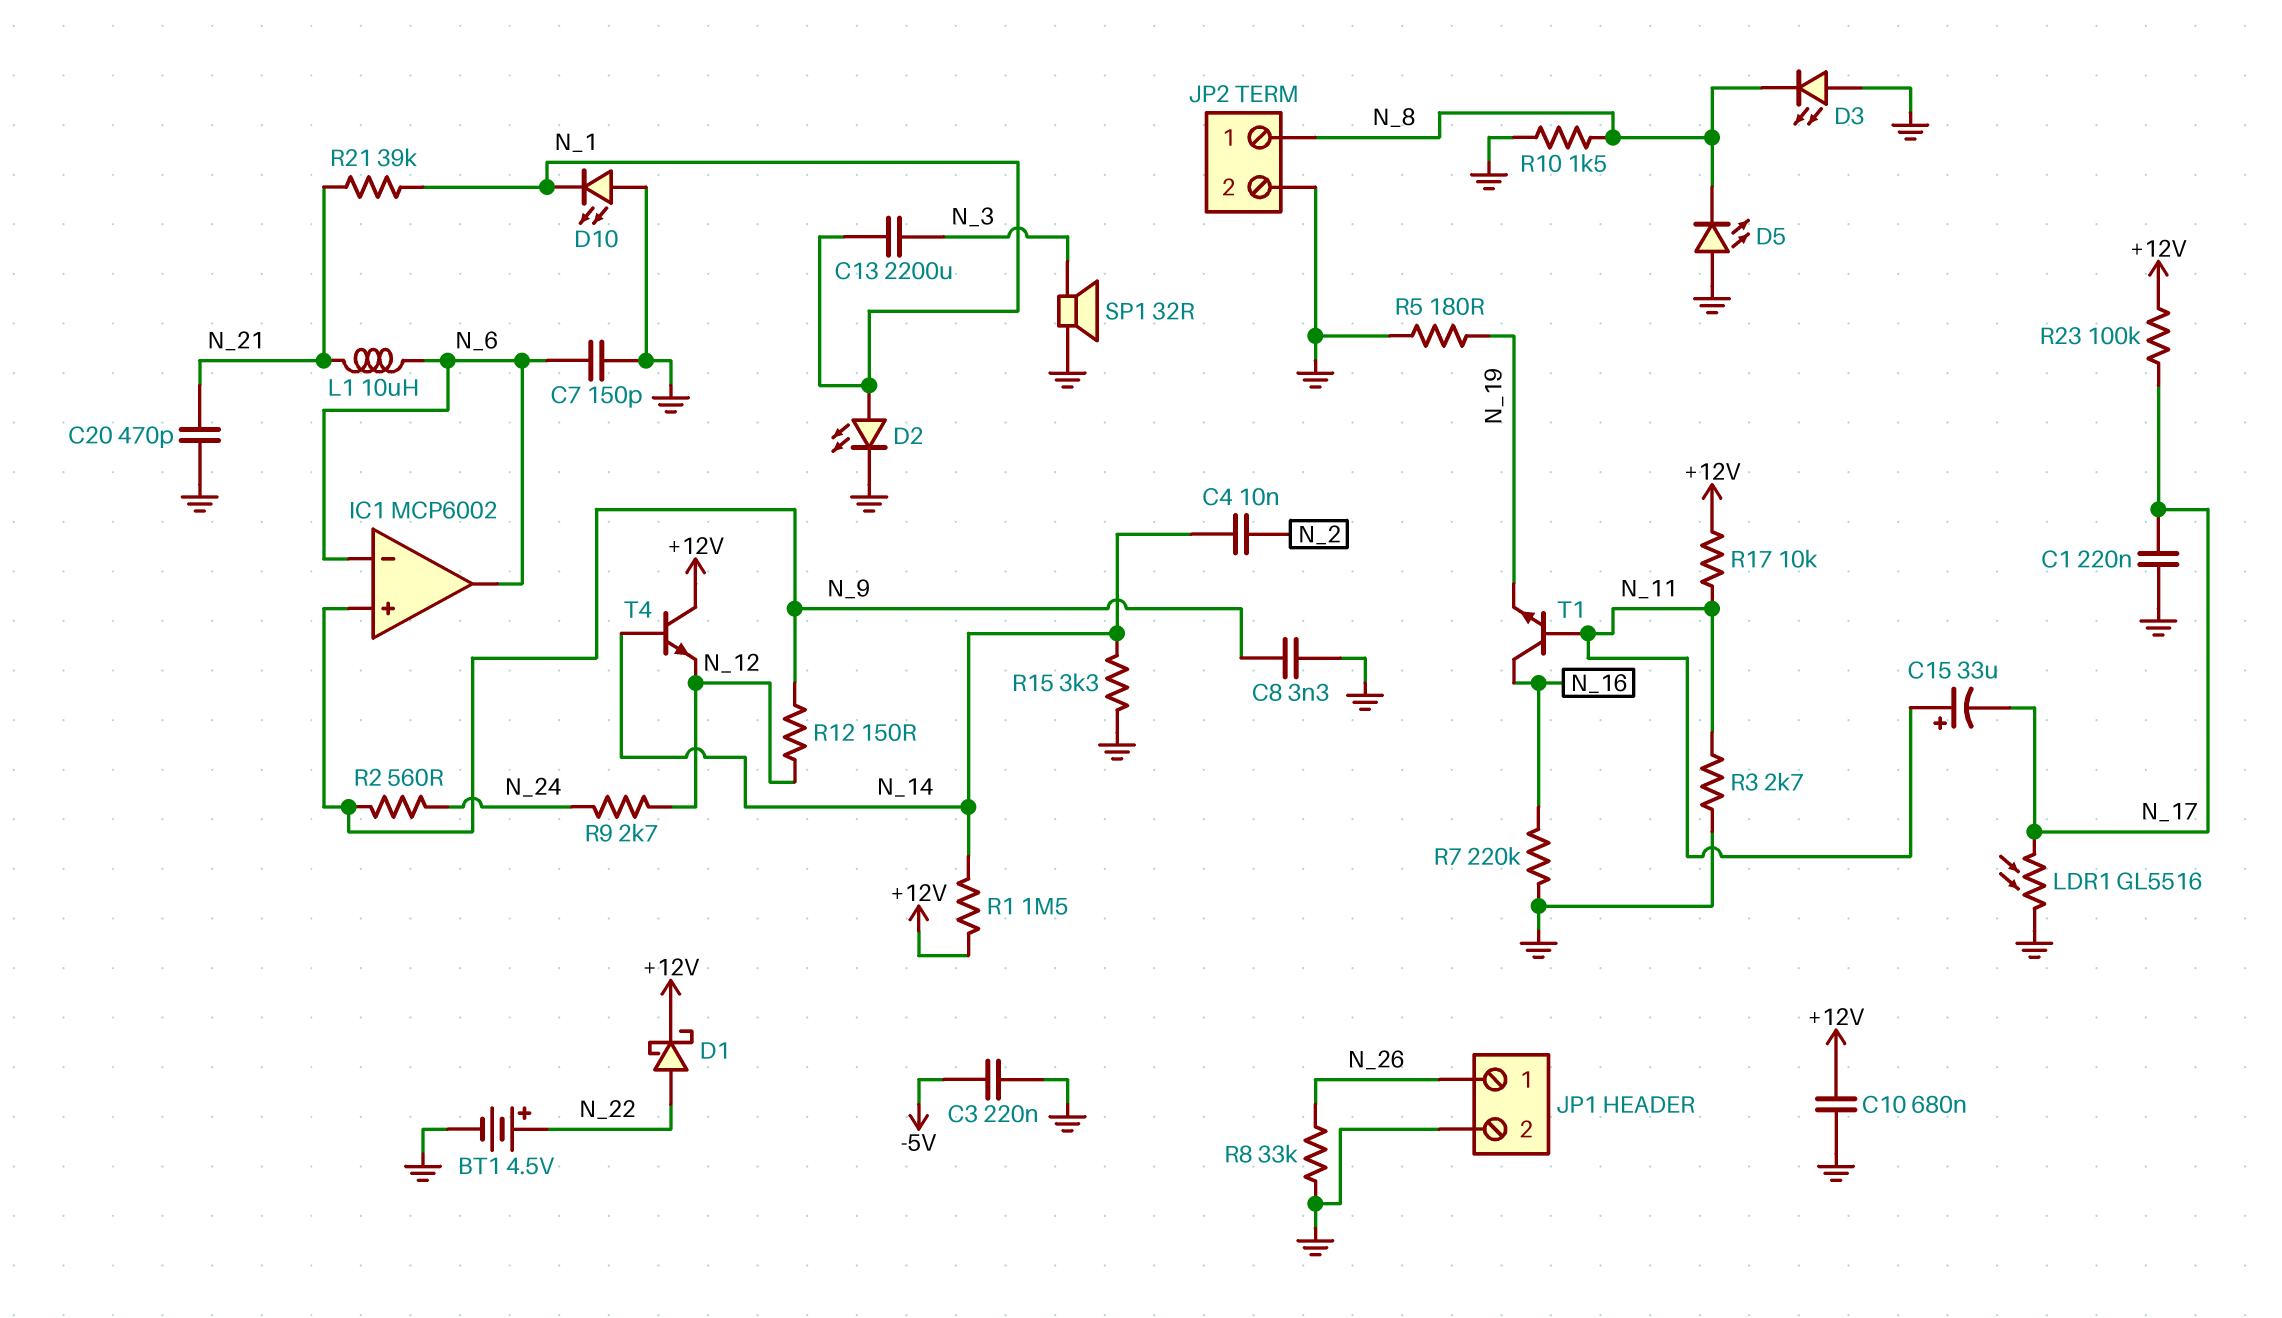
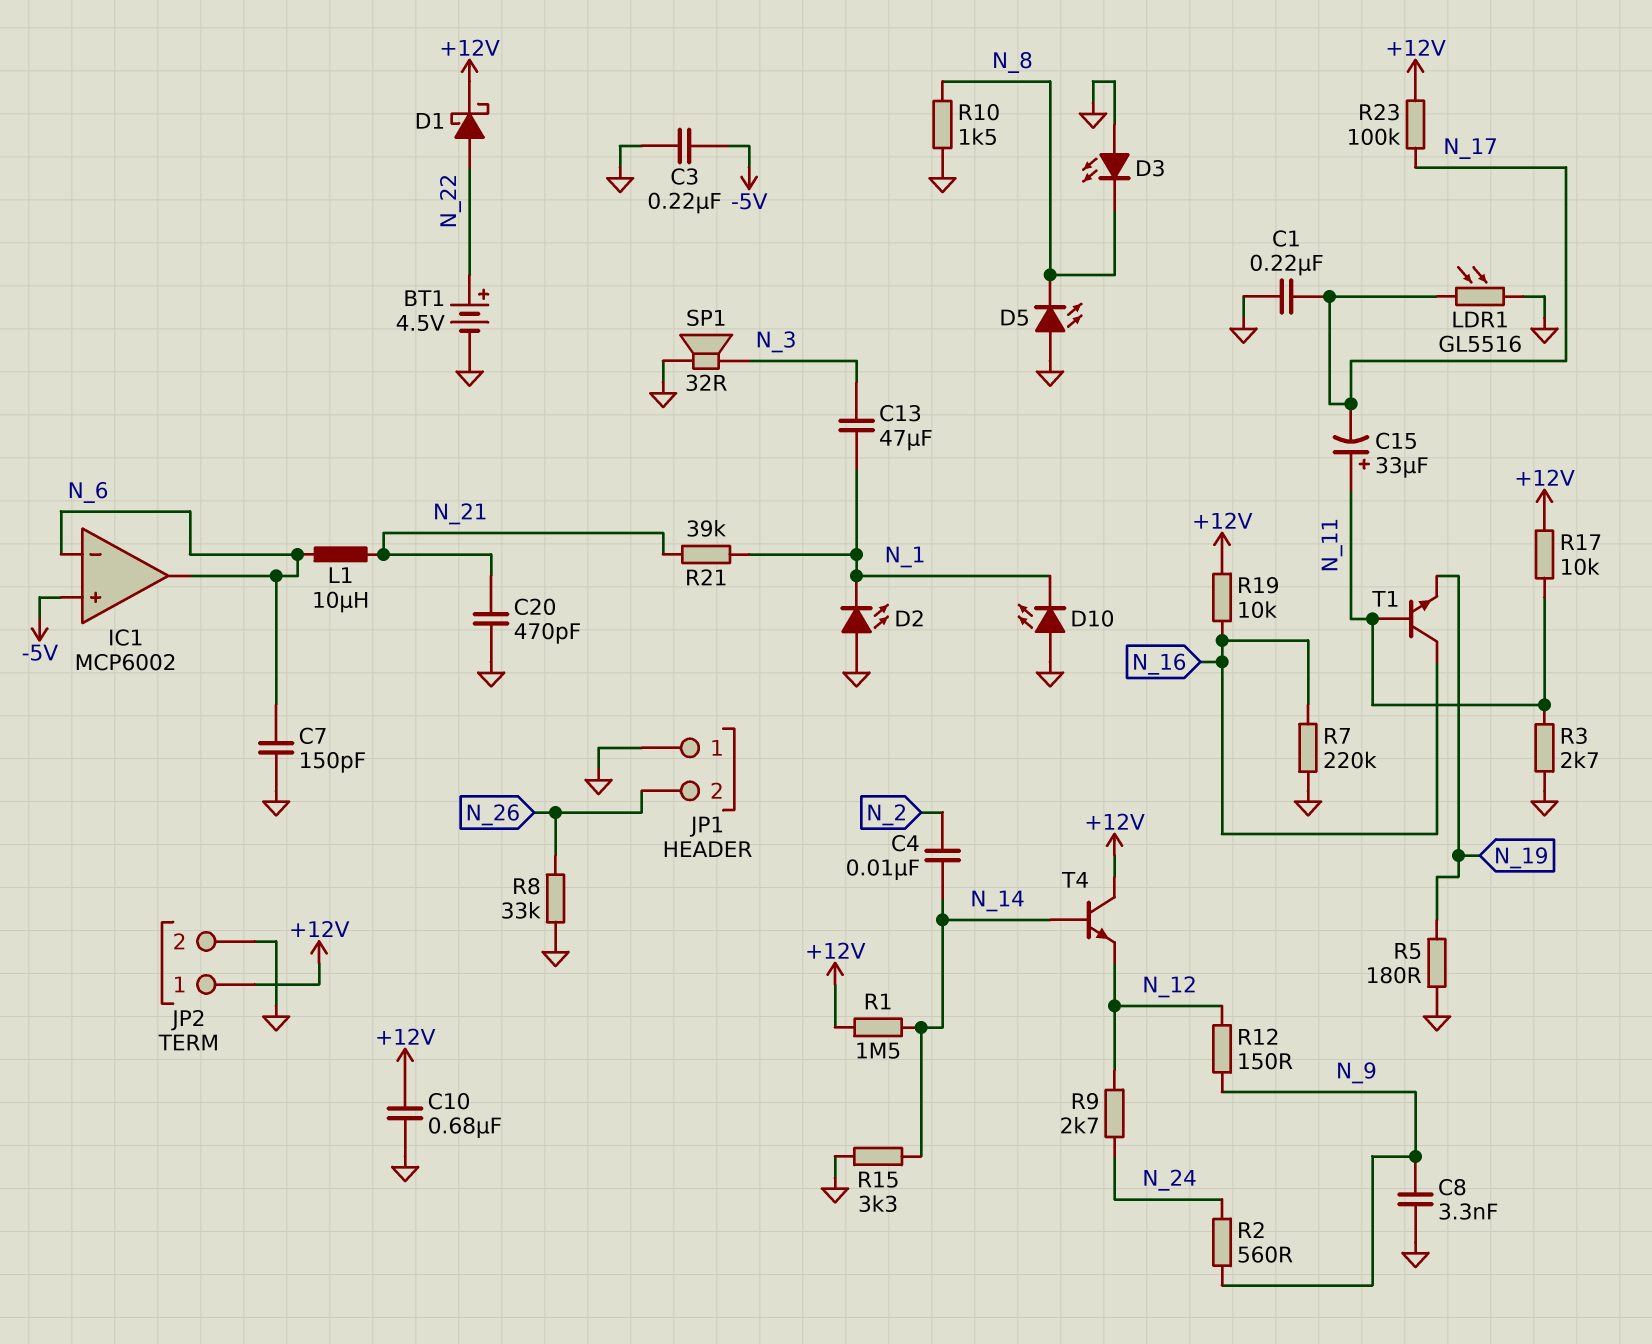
C13: 2200uF (N_1, N_3) -> 47uF (N_1, N_3)
D2: LED (A N_1, K GND) -> LED (A GND, K N_1)
IC1 pin in+: N_9 -> -5V
JP1 pin 1: N_26 -> GND
JP1 pin 2: GND -> N_26
JP2 pin 1: N_8 -> +12V
R19: none -> 10k (+12V, N_16)

